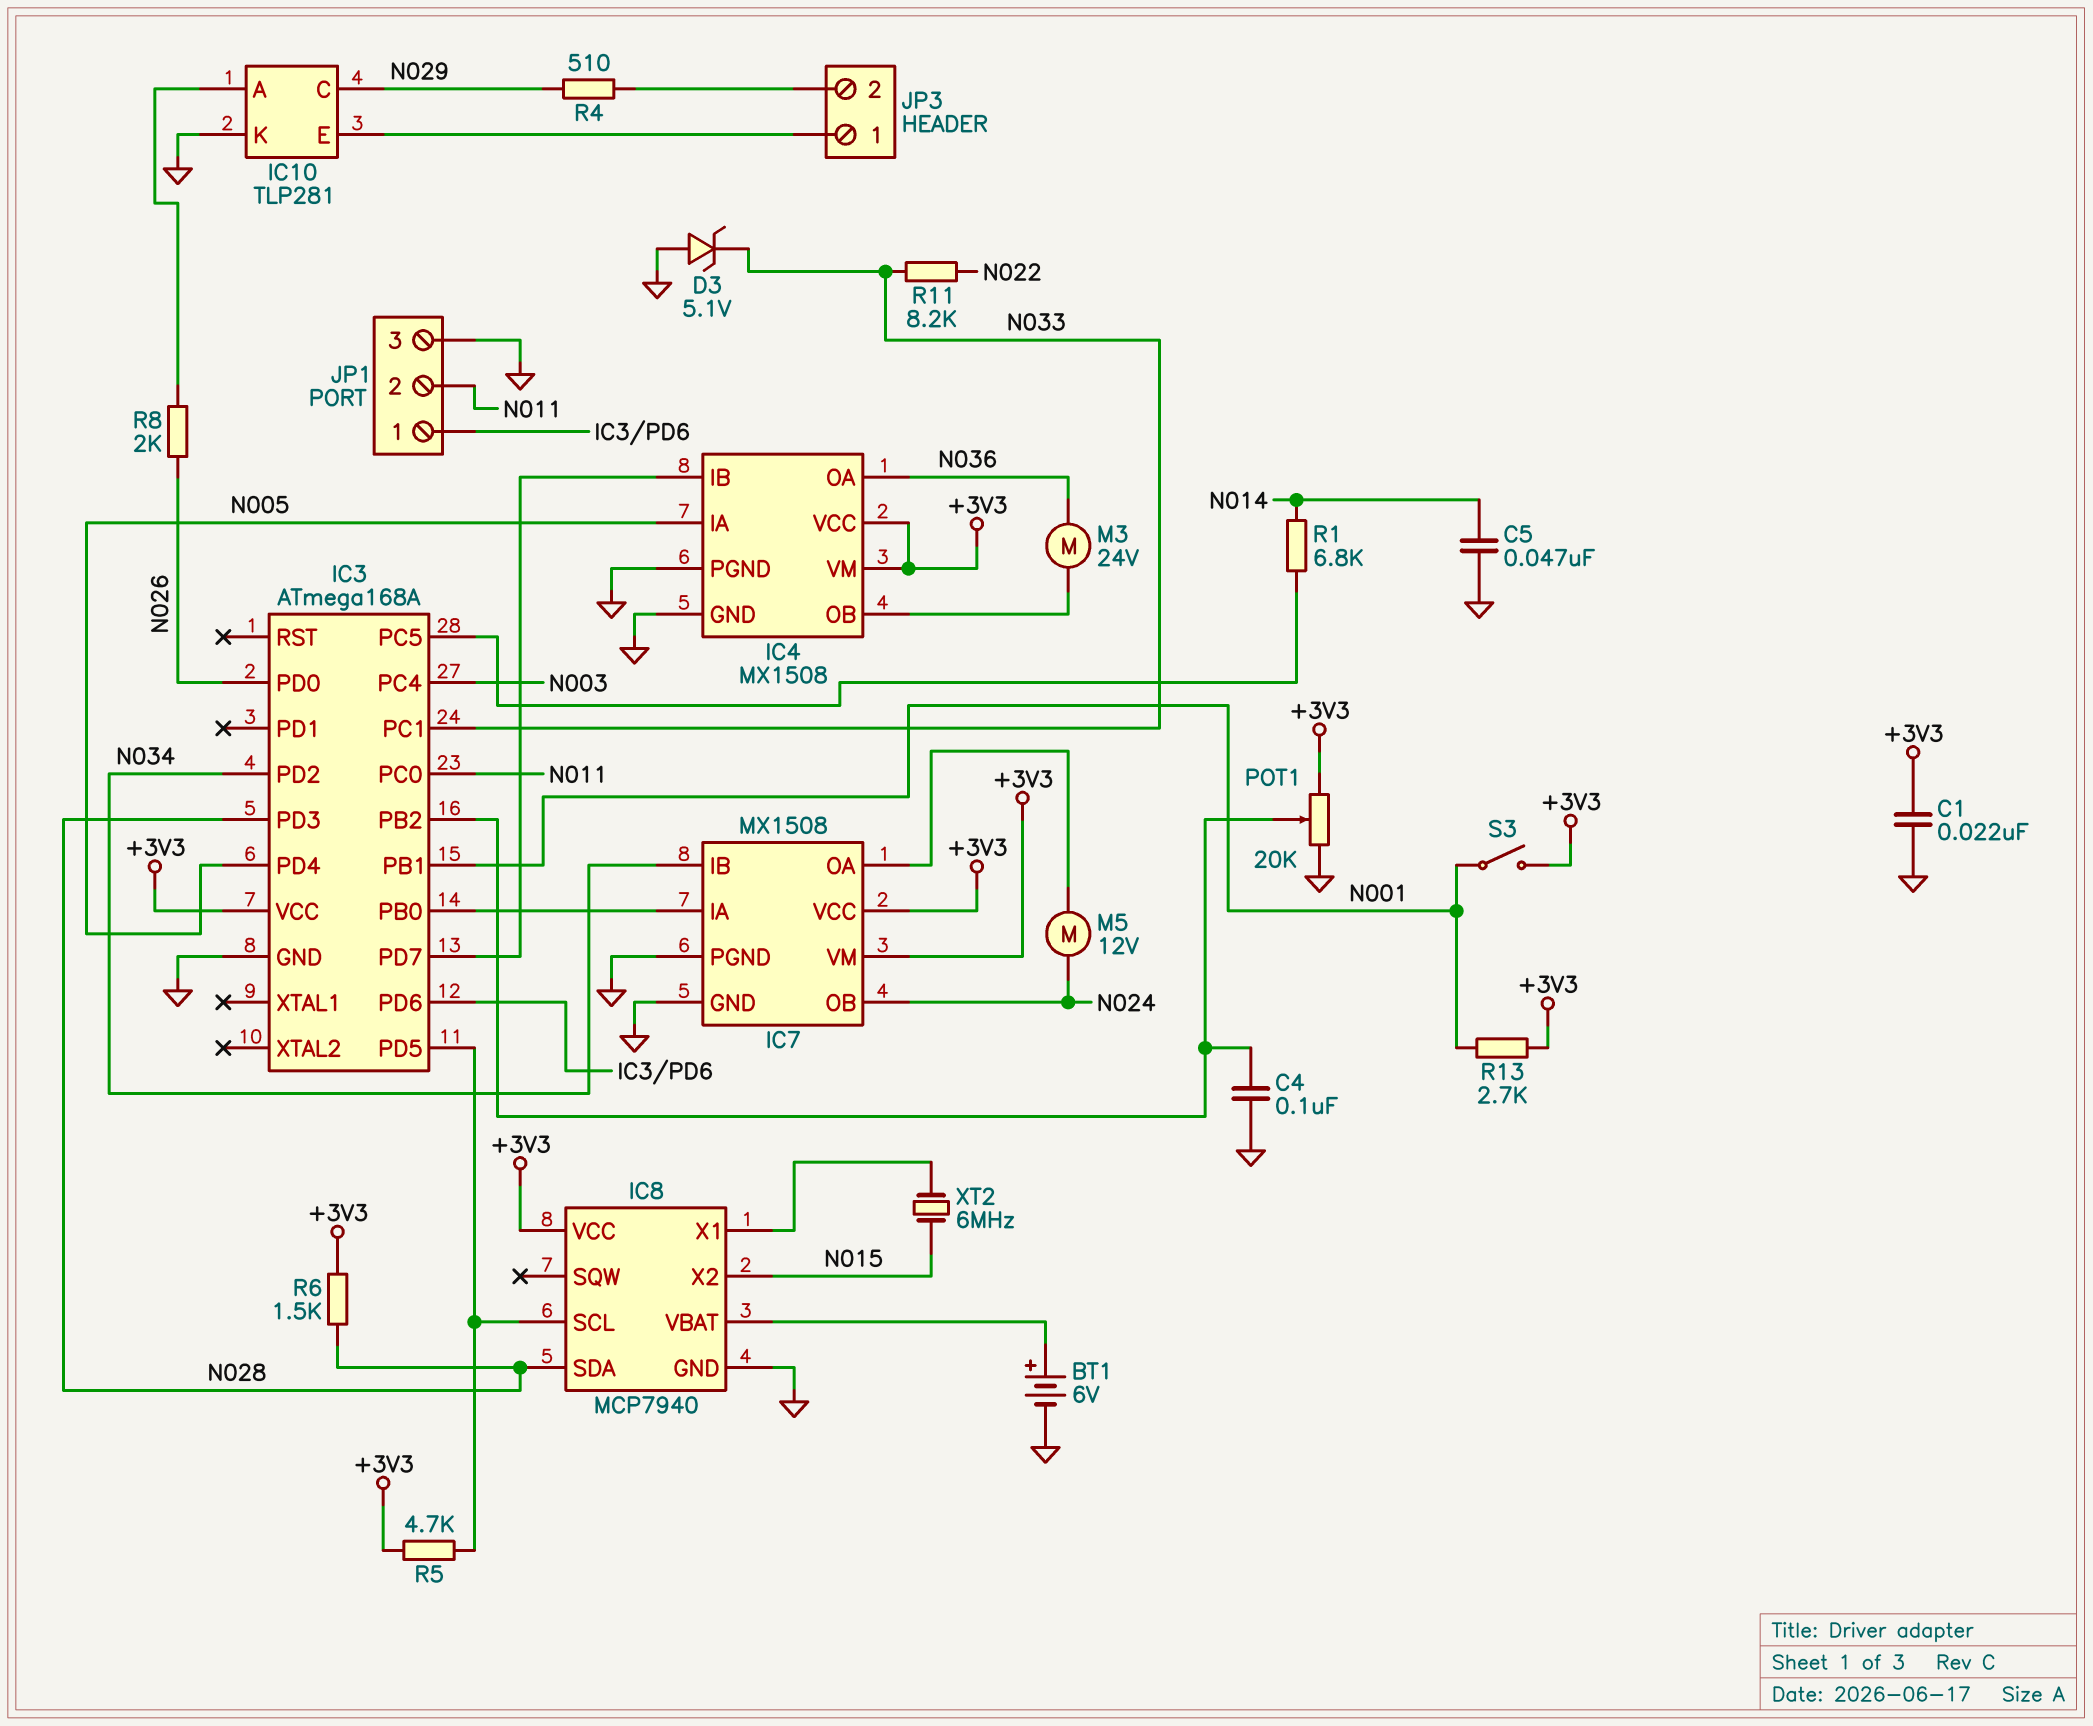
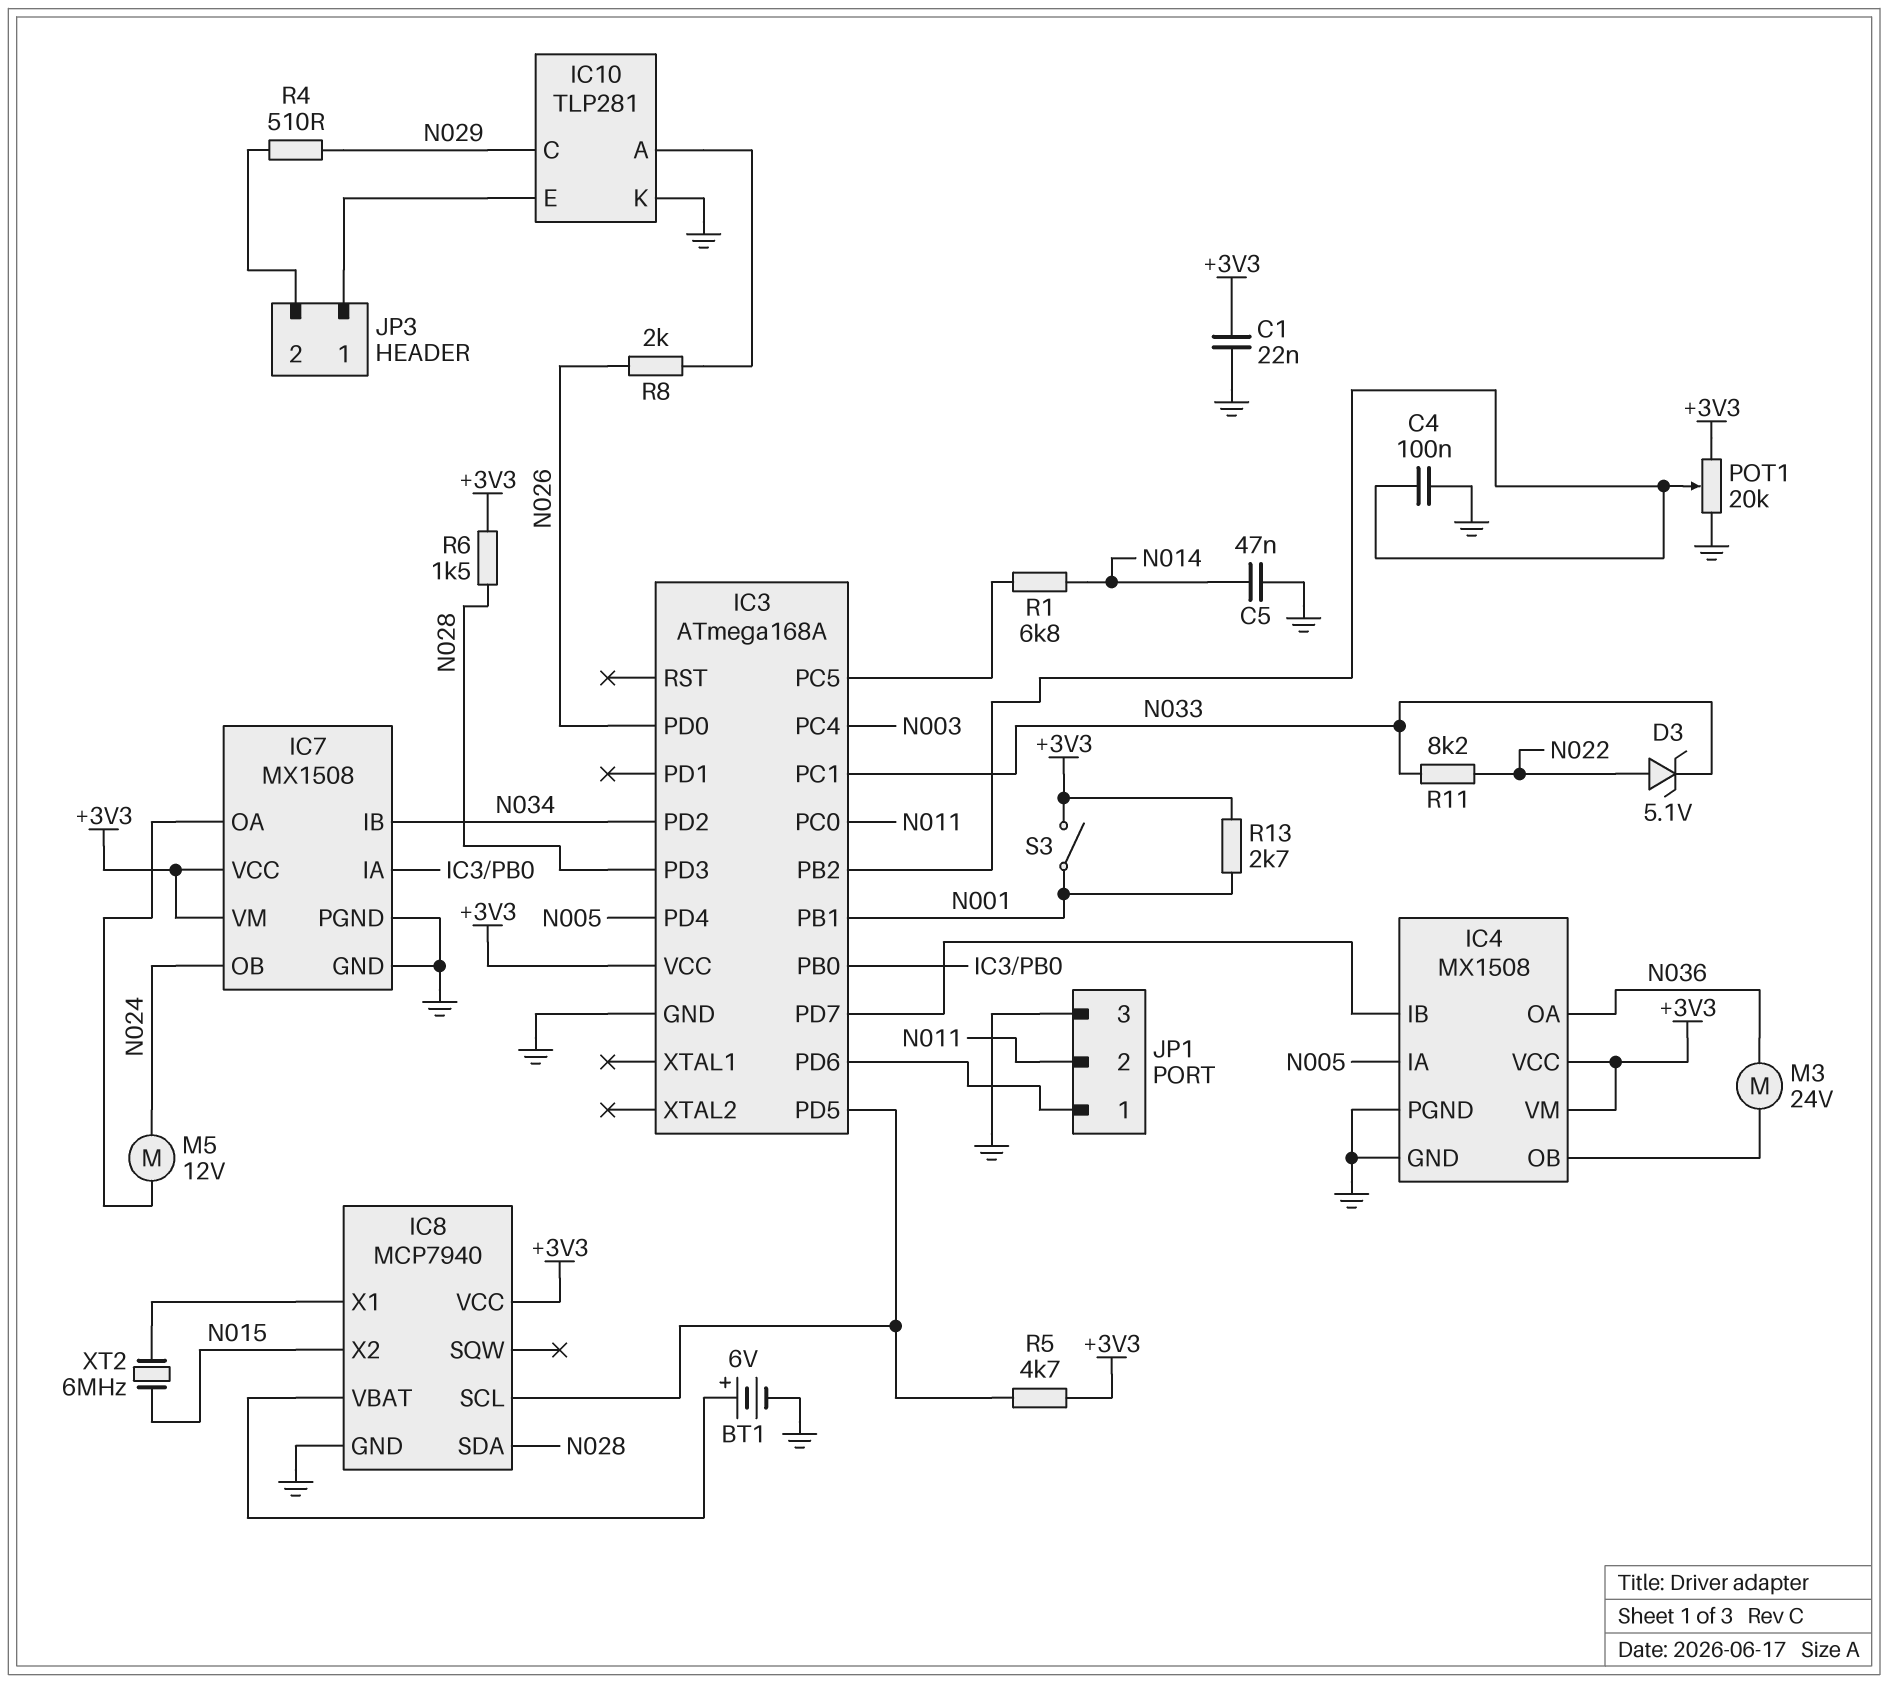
D3: zener 5.1V (A GND, K N033) -> zener 5.1V (A N022, K N033)

